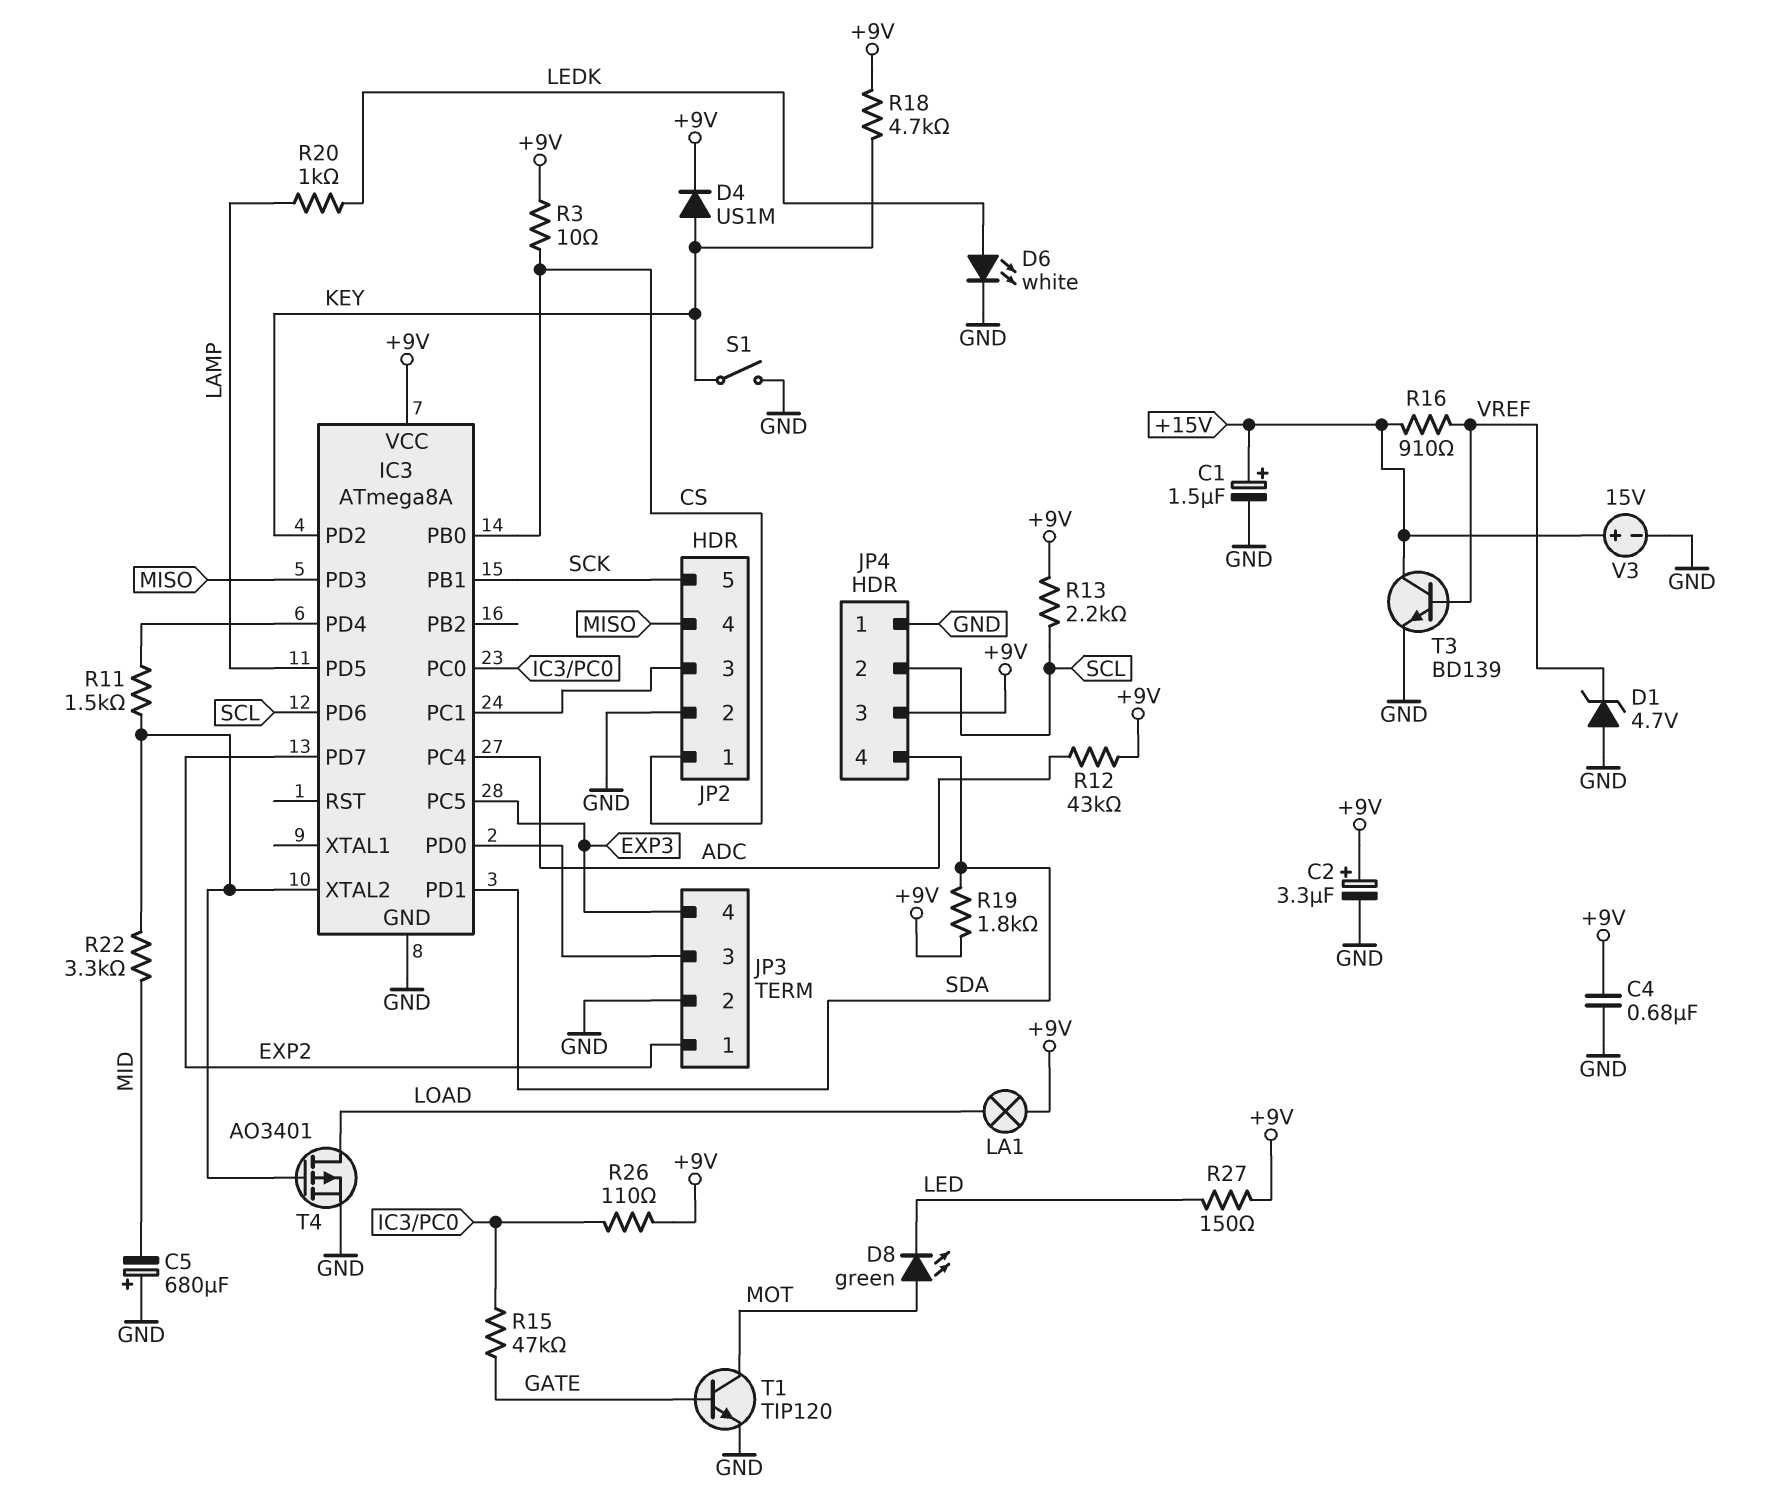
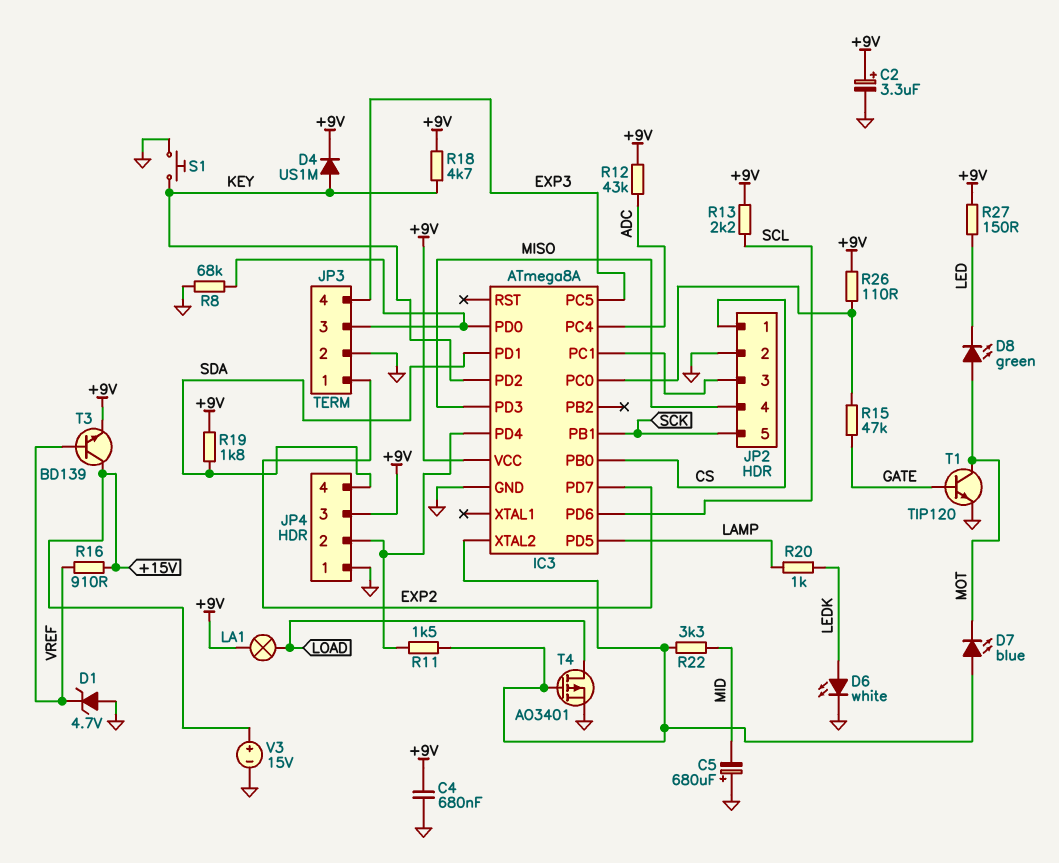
C1: 1.5uF (plus +15V, minus GND) -> none
D7: none -> LED blue (A IC3/XTAL2, K MOT)
JP4 pin 2: SCL -> IC3/PD4
R3: 10 (+9V, CS) -> none
R8: none -> 68k (GND, IC3/PD0)
S1: switch (GND, KEY) -> button (GND, KEY)
T3: NPN BD139 (B VREF, C +15V, E GND) -> NPN BD139 (B VREF, C +15V, E +9V)

